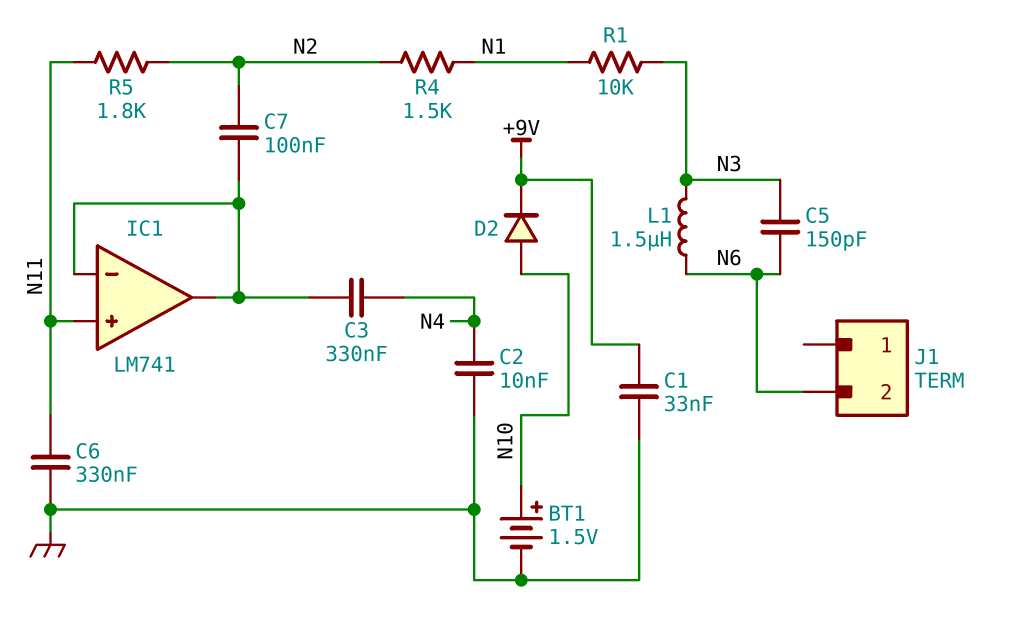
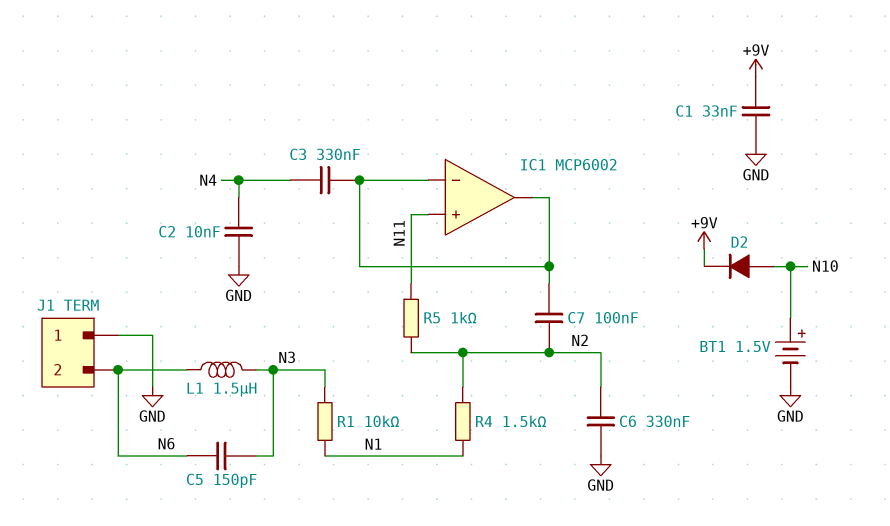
C6: 330nF (GND, N11) -> 330nF (GND, N2)
IC1: LM741 -> MCP6002
J1 pin 1: none -> GND
R5: 1.8k (N2, N11) -> 1k (N2, N11)

